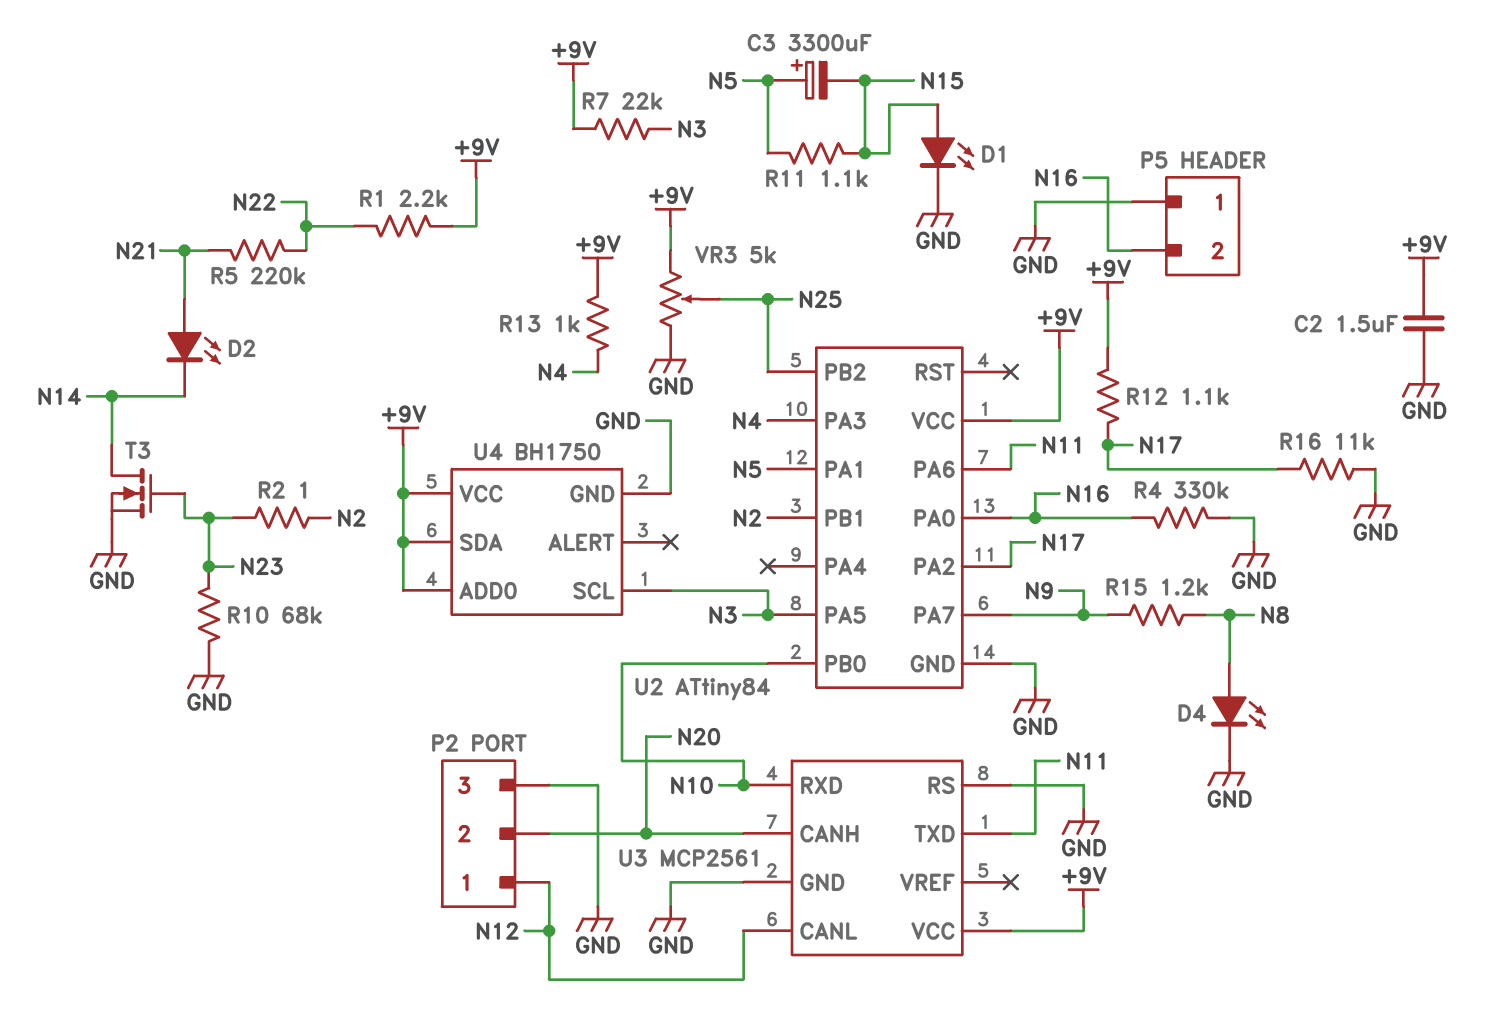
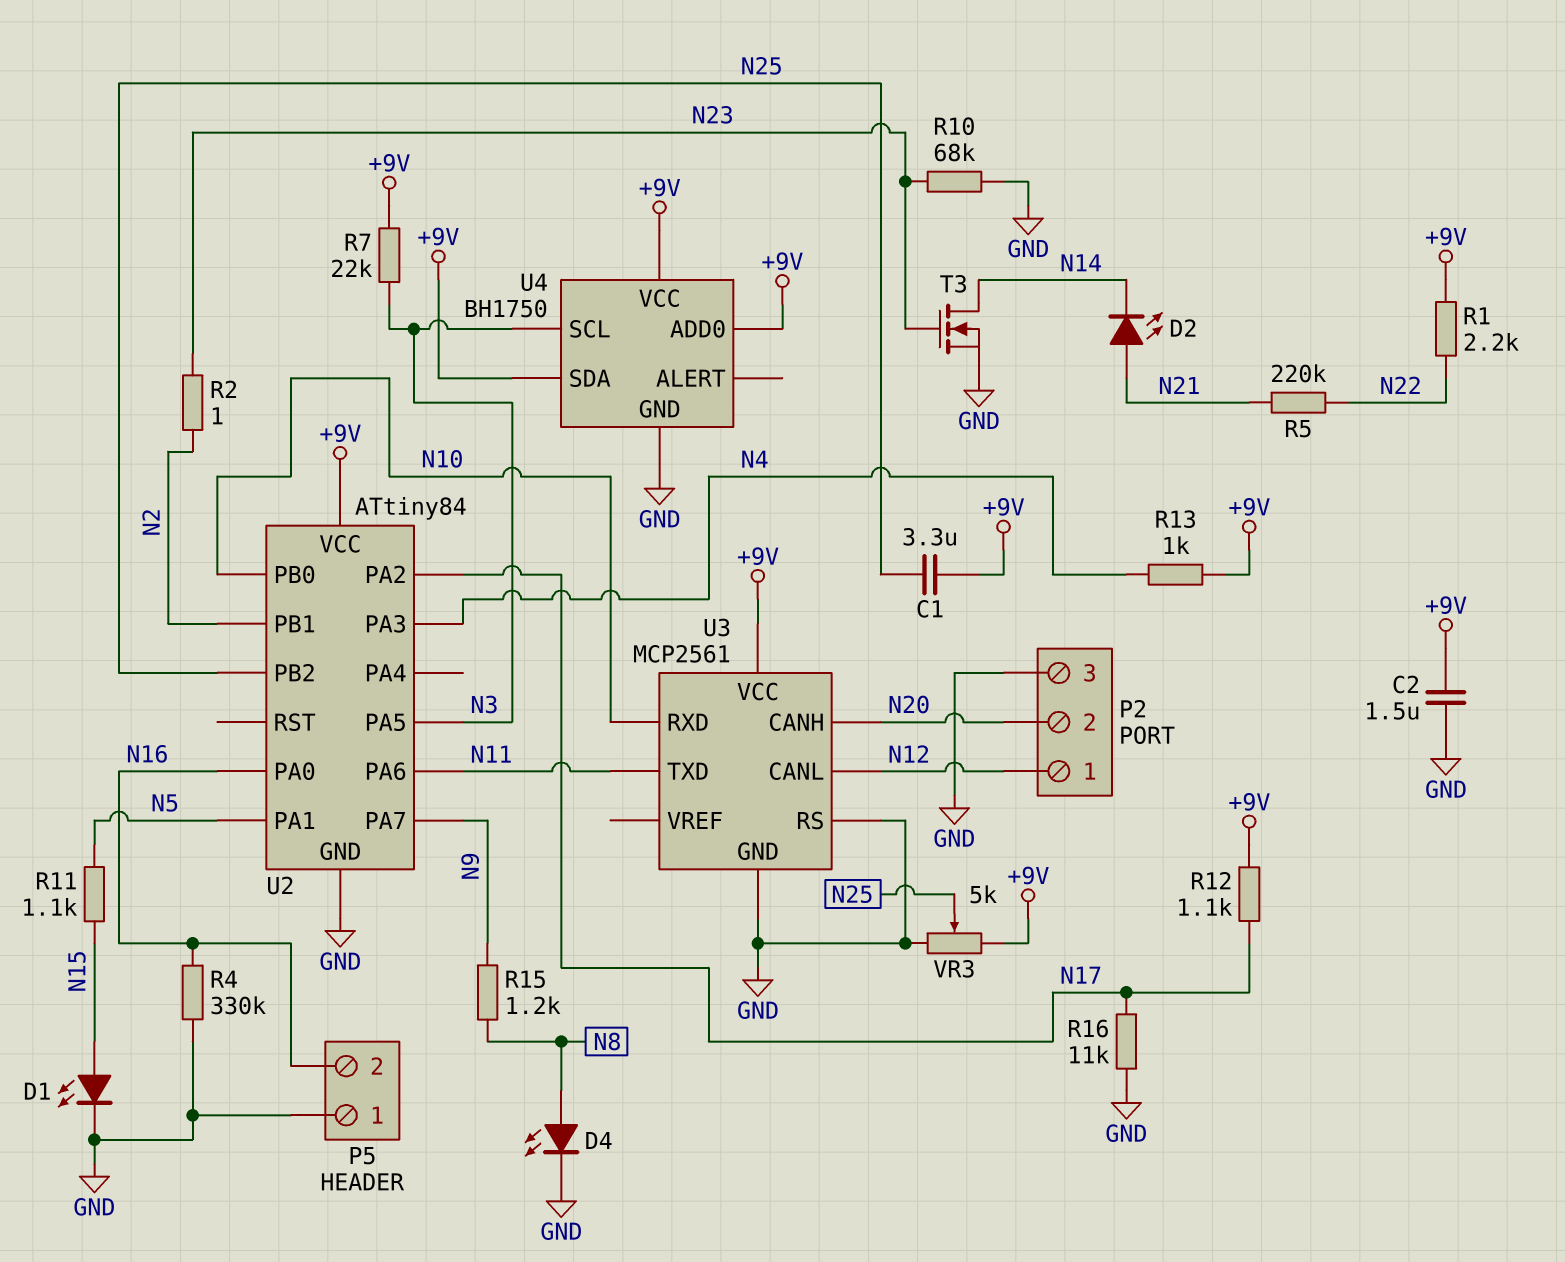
C1: none -> 3.3uF (+9V, N25)
C3: 3300uF (plus N5, minus N15) -> none

